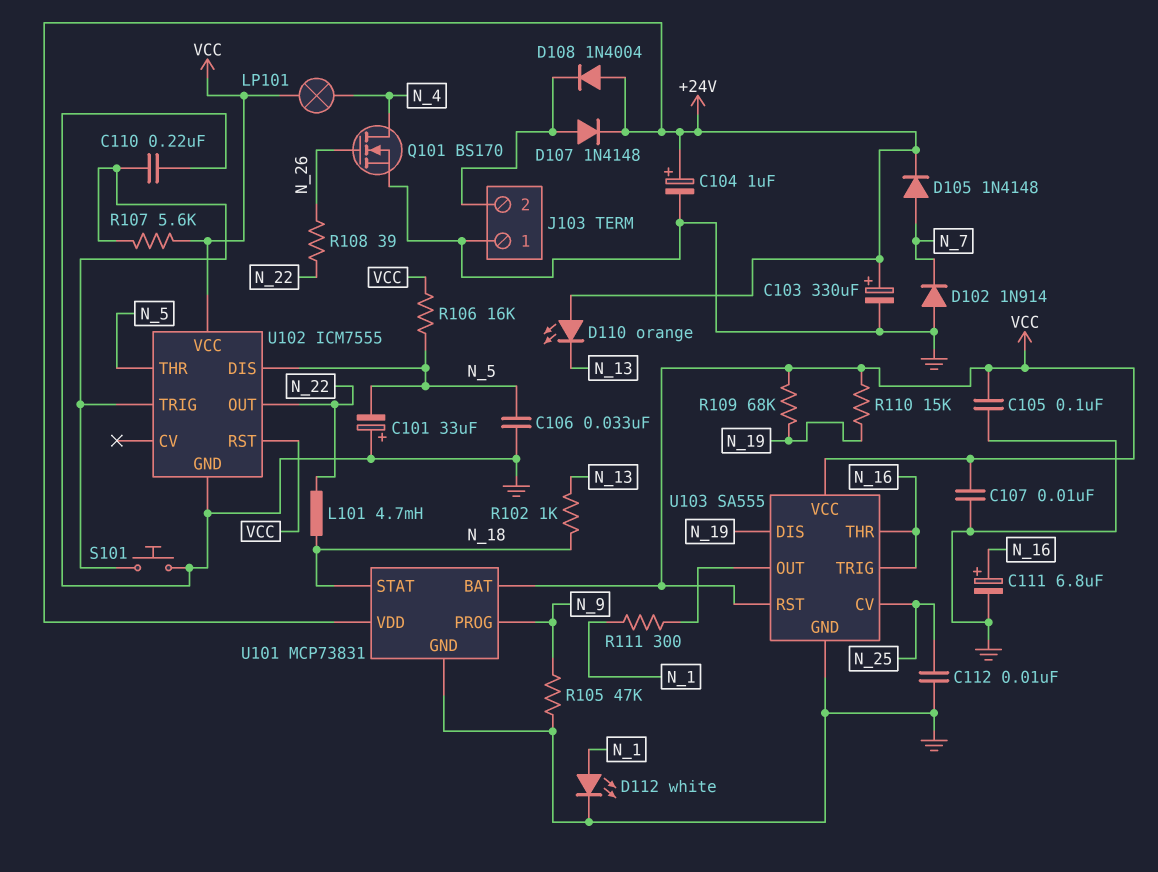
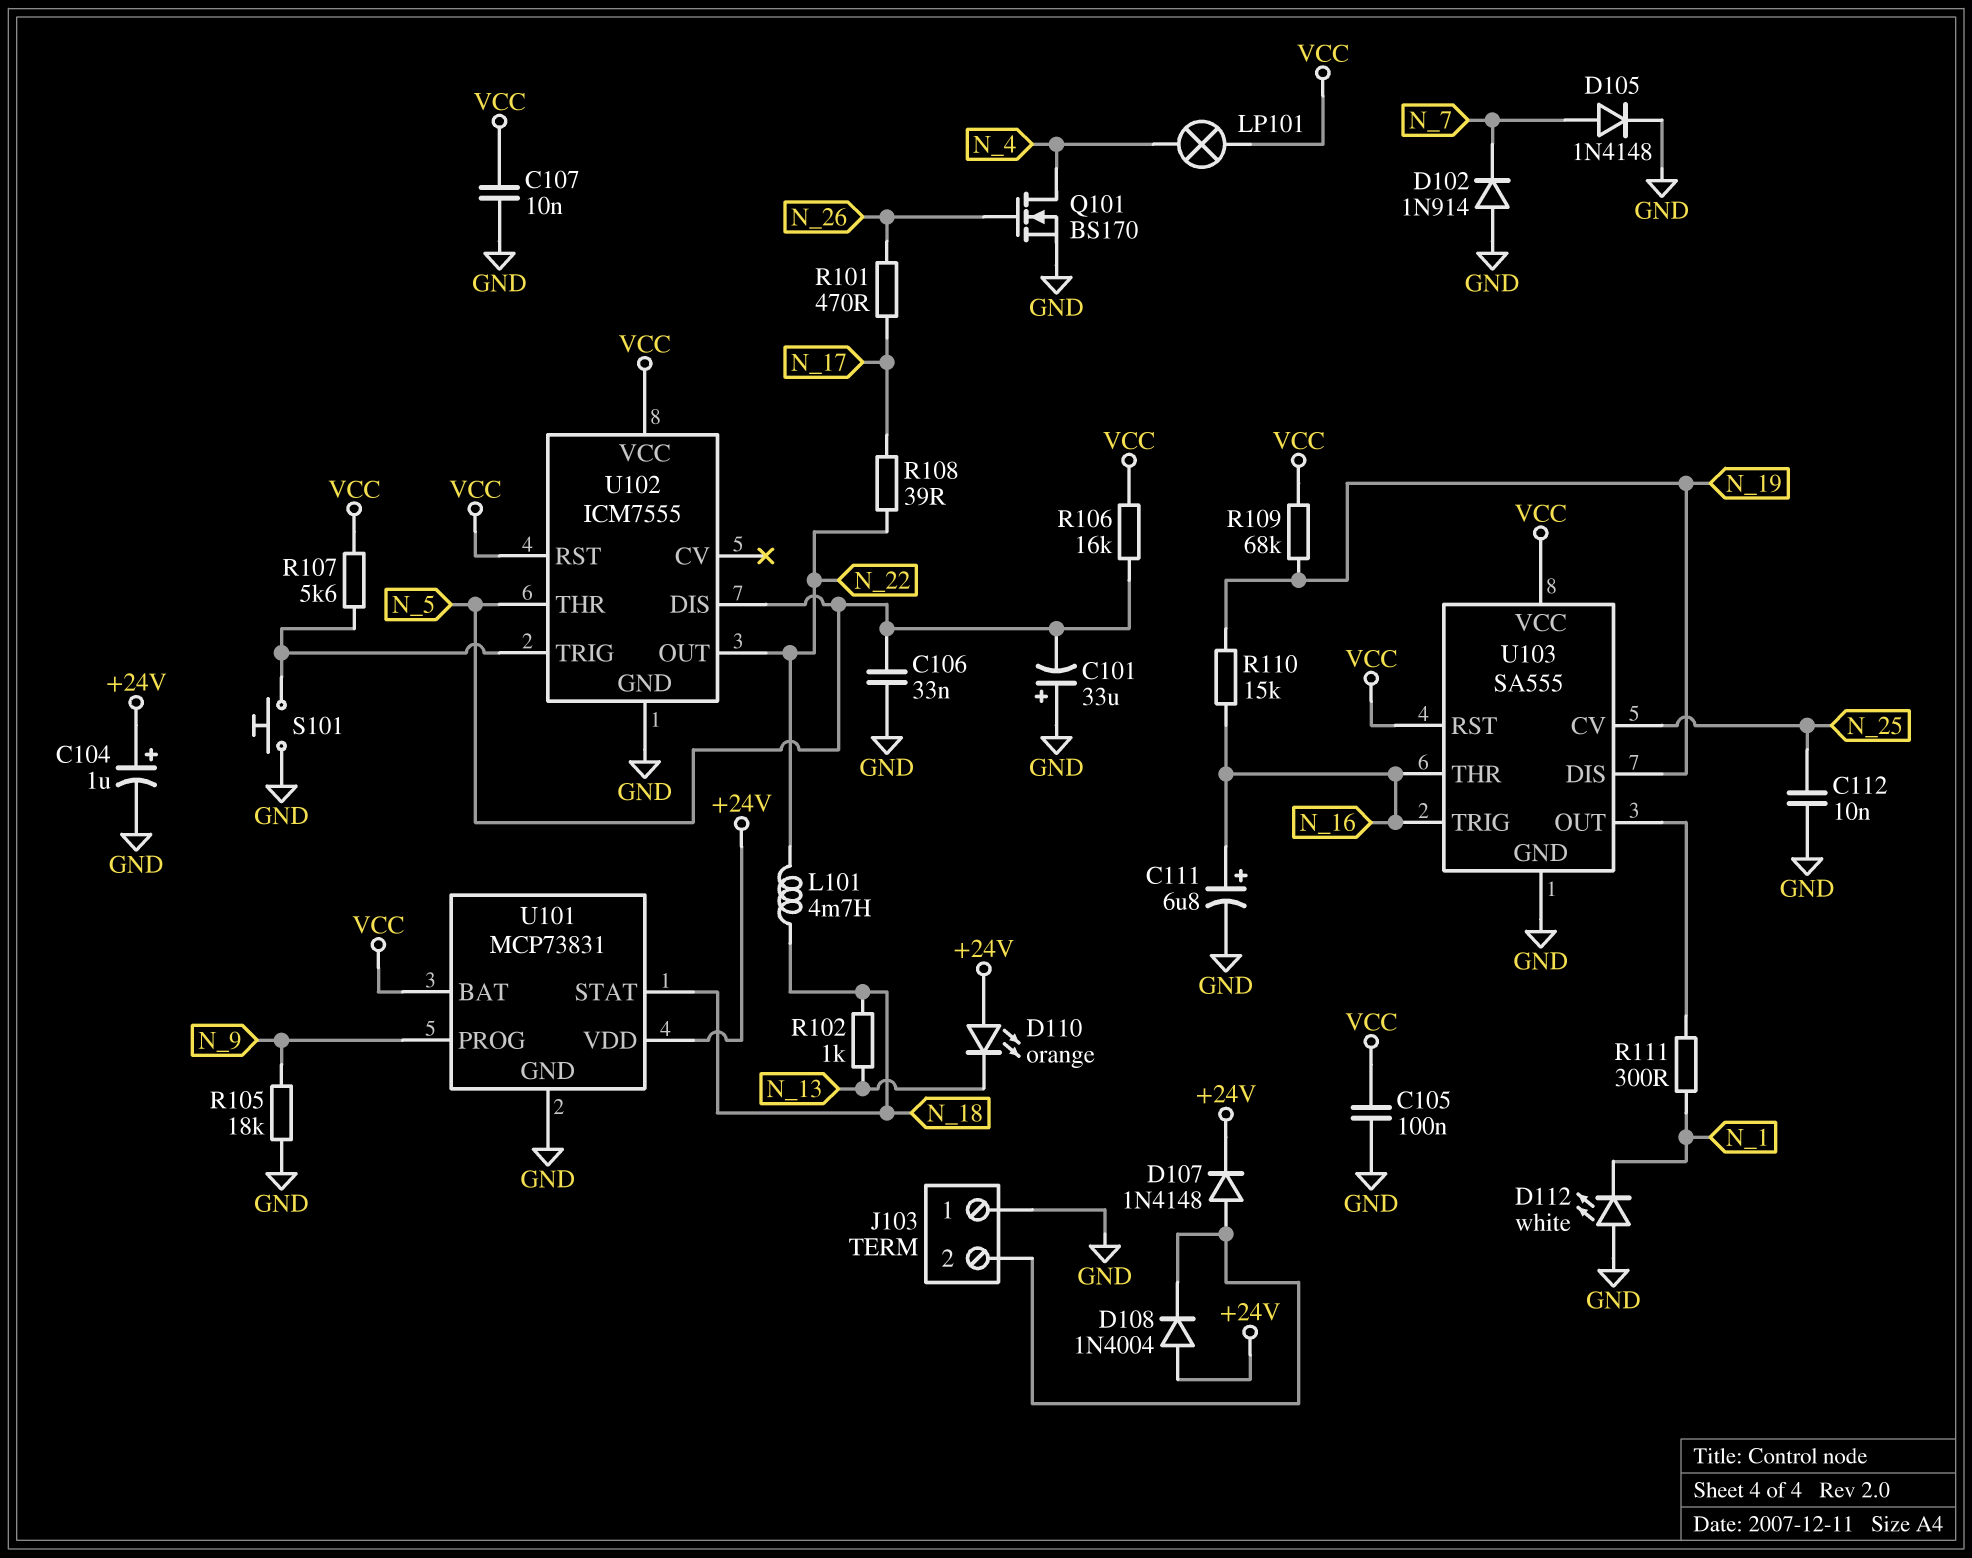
C103: 330uF (plus +24V, minus GND) -> none
C110: 220nF (GND, U102/TRIG) -> none
D105: diode 1N4148 (A N_7, K +24V) -> diode 1N4148 (A N_7, K GND)
D112: LED white (A N_1, K GND) -> LED white (A GND, K N_1)
R101: none -> 470 (N_17, N_26)
R105: 47k (GND, N_9) -> 18k (GND, N_9)
R108: 39 (N_22, N_26) -> 39 (N_17, N_22)
R110: 15k (N_19, VCC) -> 15k (N_16, N_19)

